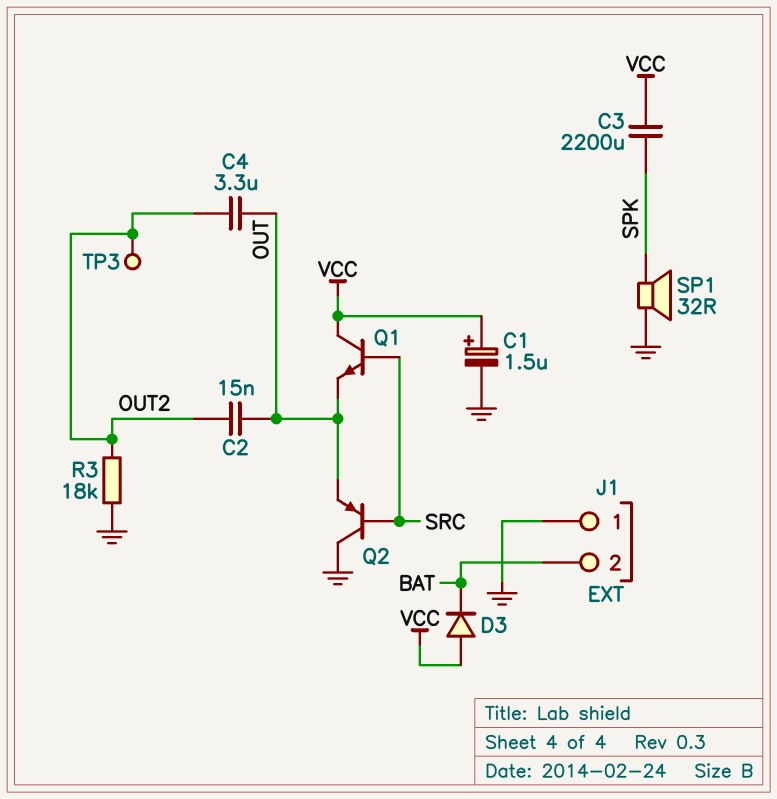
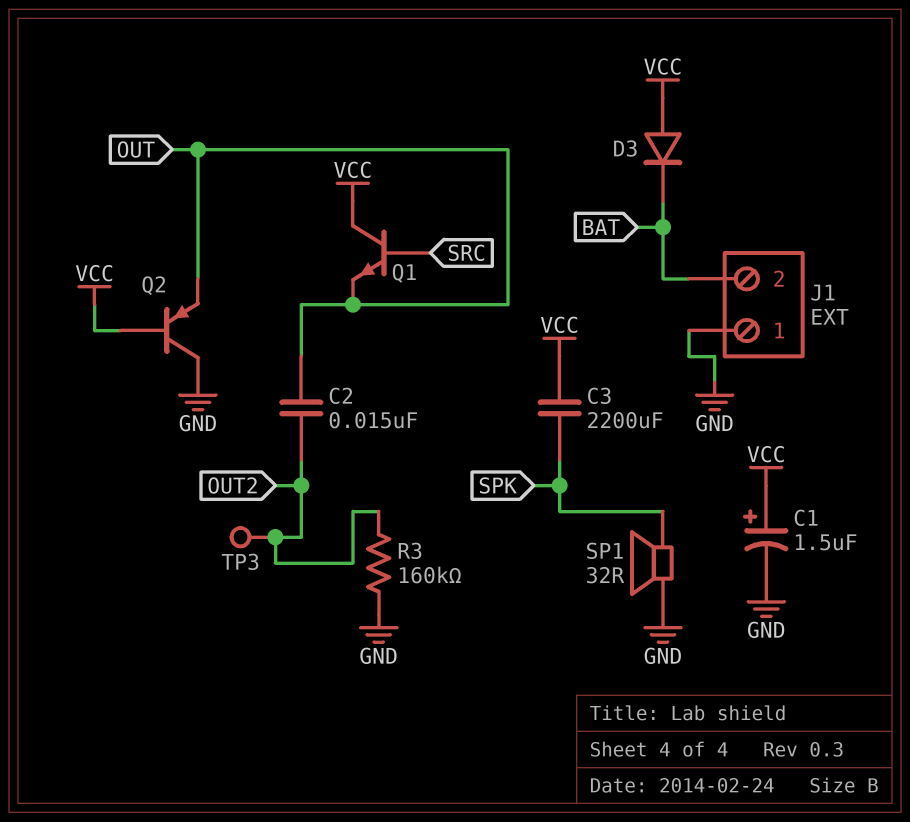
C4: 3.3uF (OUT, OUT2) -> none
Q2: PNP (B SRC, C GND, E OUT) -> PNP (B VCC, C GND, E OUT)
R3: 18k (GND, OUT2) -> 160k (GND, OUT2)

